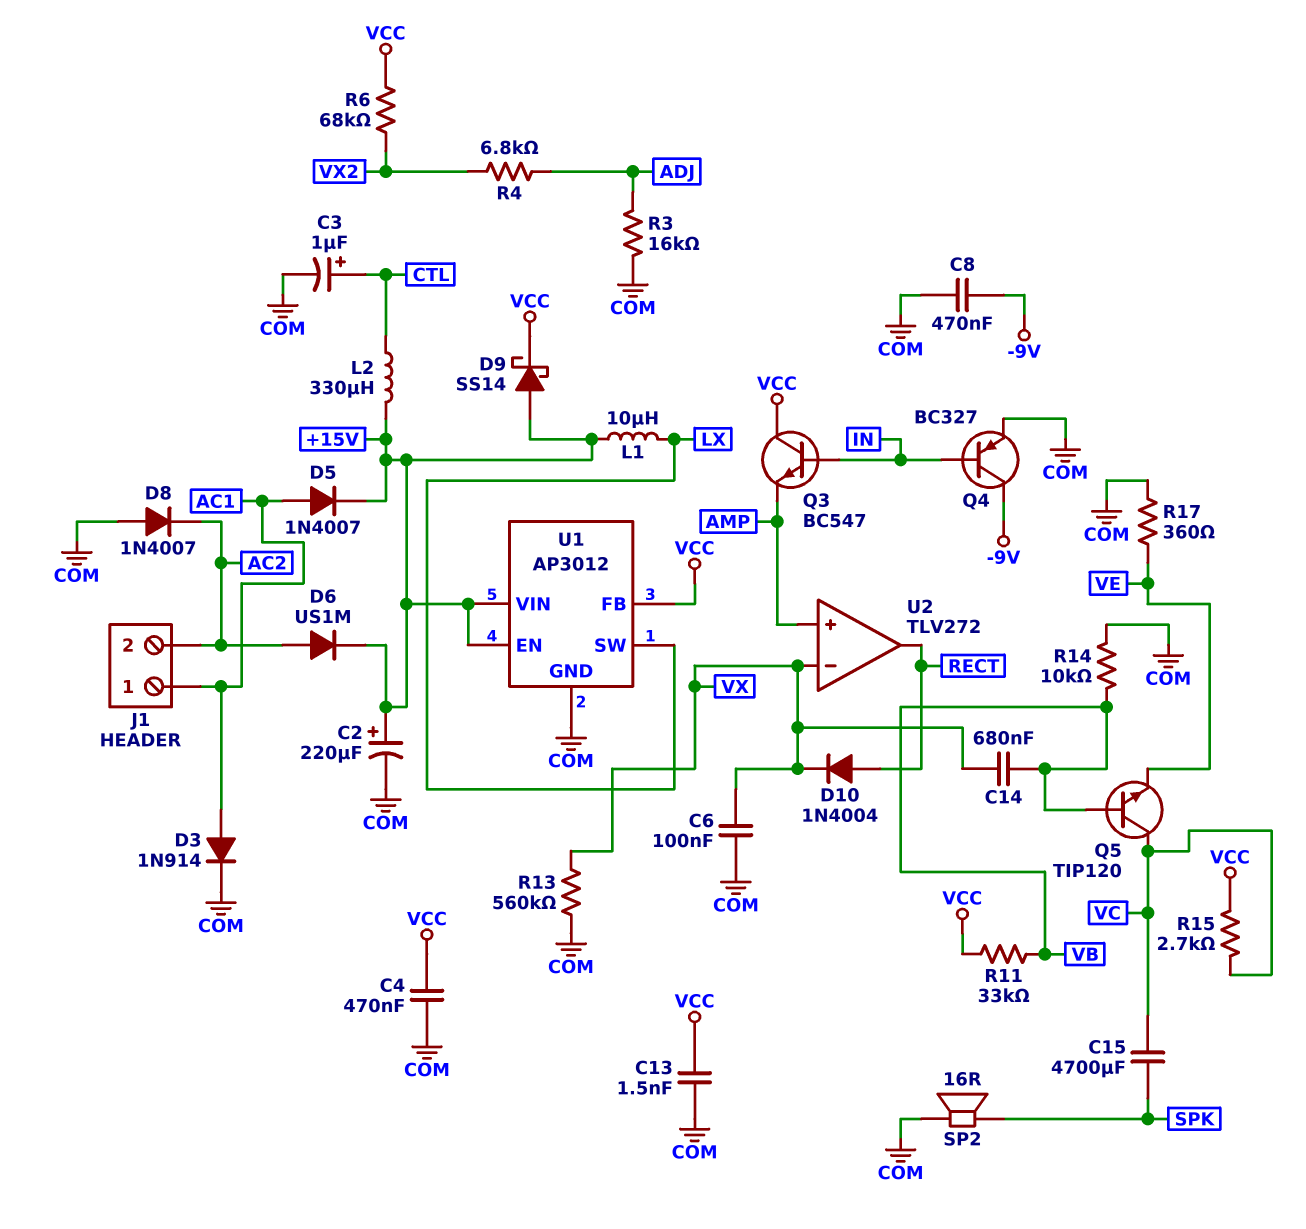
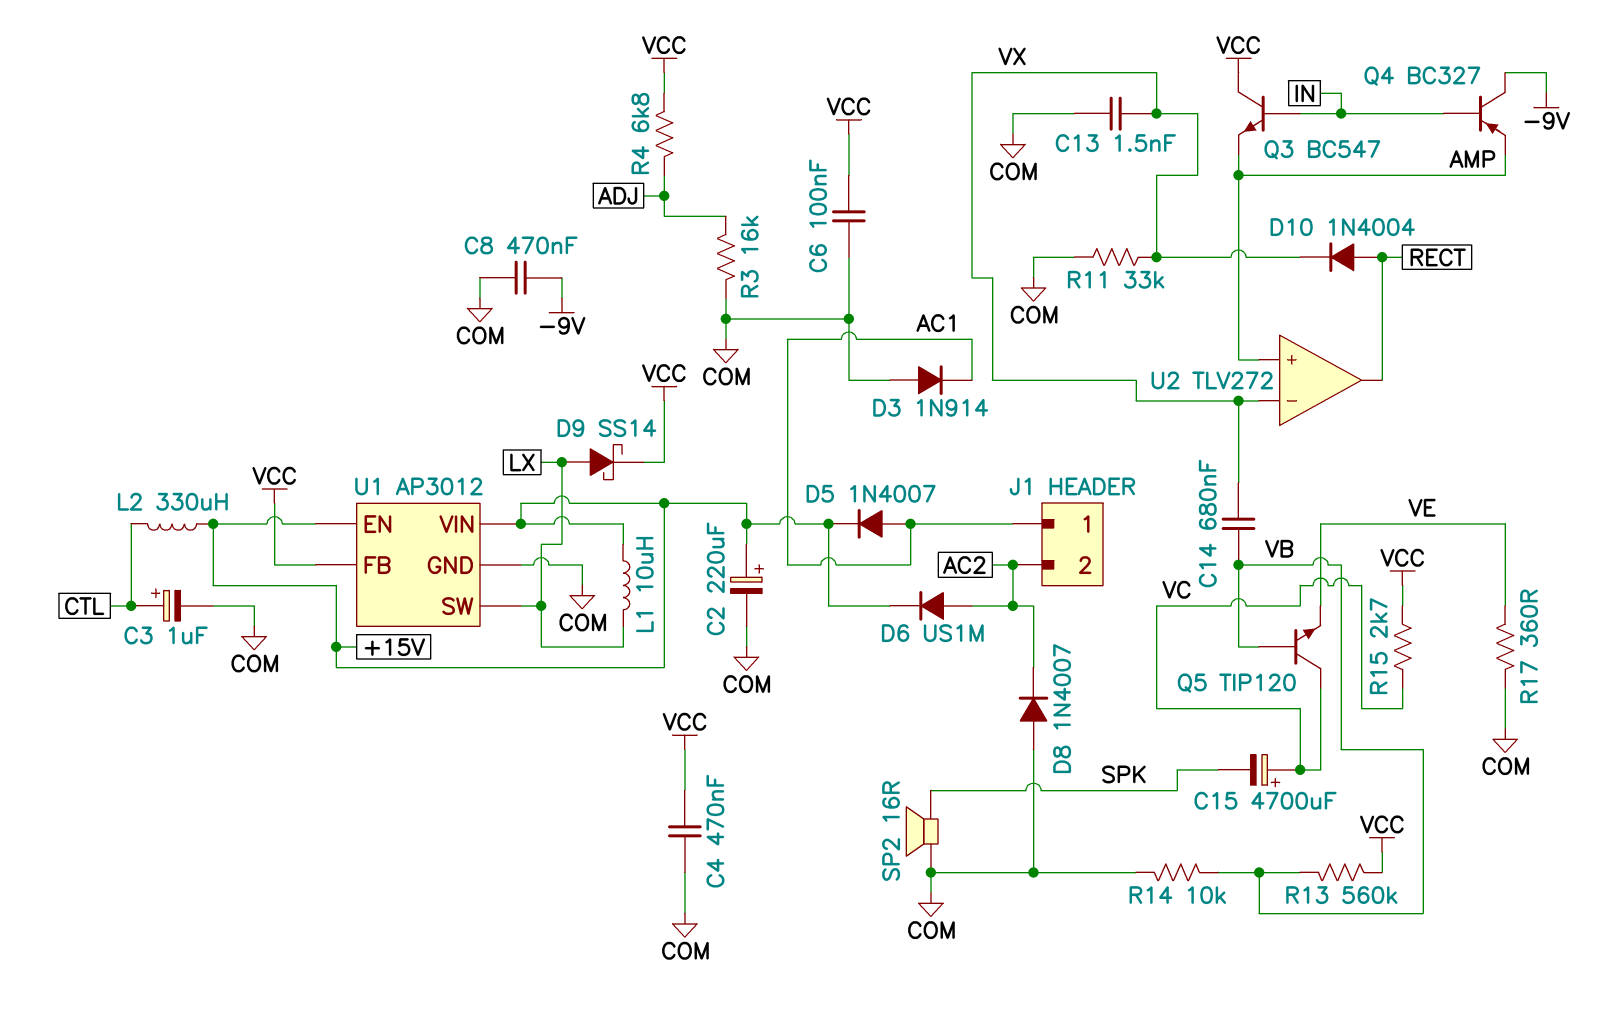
C6: 100nF (COM, VX) -> 100nF (COM, VCC)
C13: 1.5nF (COM, VCC) -> 1.5nF (COM, VX)
C15: 4700uF (SPK, VC) -> 4700uF (plus VC, minus SPK)
D3: diode 1N914 (A AC1, K COM) -> diode 1N914 (A COM, K AC1)
D9: schottky SS14 (A +15V, K VCC) -> schottky SS14 (A LX, K VCC)
Q4: PNP BC327 (B IN, C -9V, E COM) -> PNP BC327 (B IN, C -9V, E AMP)
R4: 6.8k (ADJ, VX2) -> 6.8k (ADJ, VCC)
R6: 68k (VCC, VX2) -> none
R11: 33k (VB, VCC) -> 33k (COM, VX)
R13: 560k (COM, VX) -> 560k (VB, VCC)

